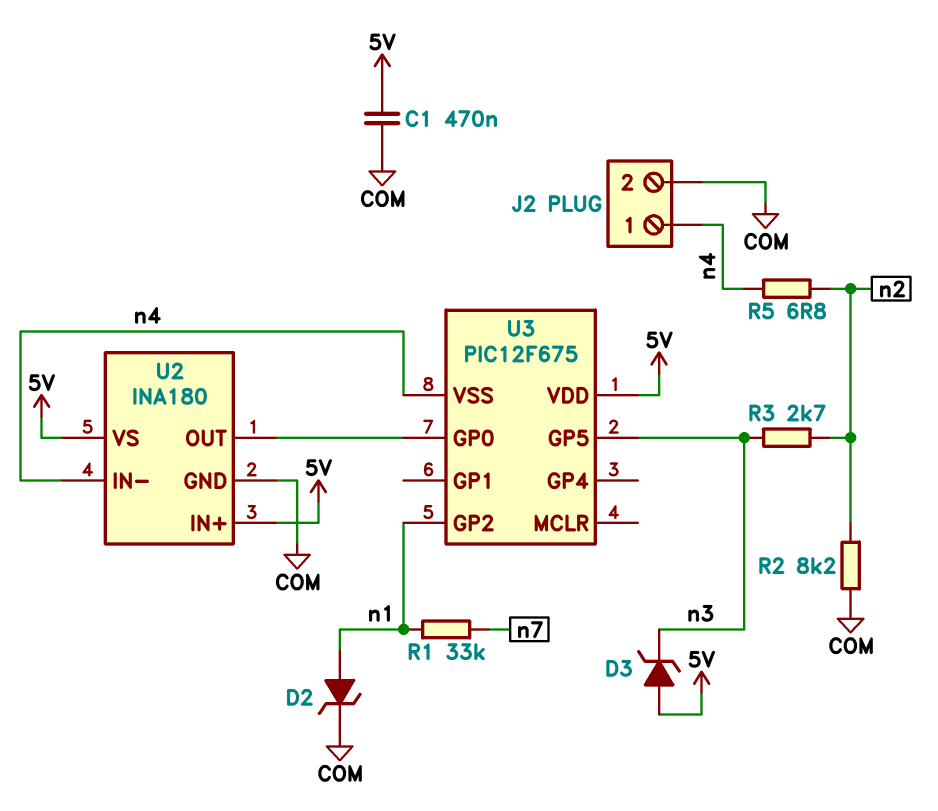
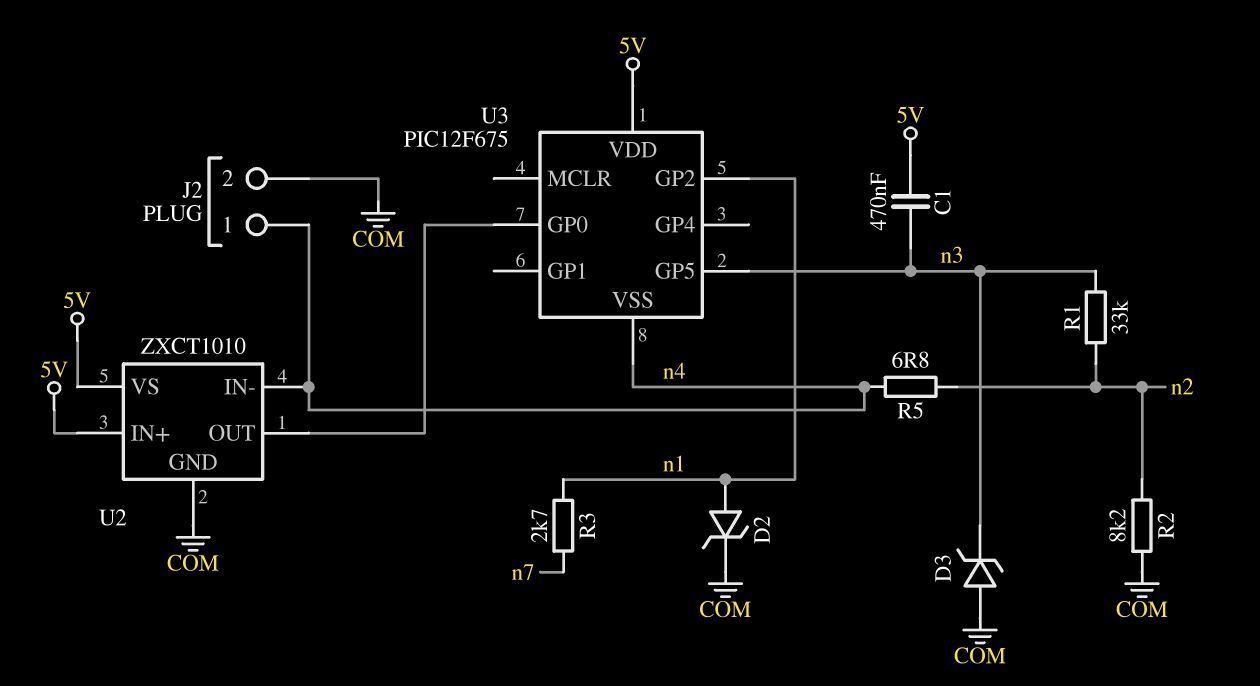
C1: 470nF (5V, COM) -> 470nF (5V, n3)
D3: zener (A 5V, K n3) -> zener (A COM, K n3)
R1: 33k (n1, n7) -> 33k (n2, n3)
R3: 2.7k (n2, n3) -> 2.7k (n1, n7)
U2: INA180 -> ZXCT1010

